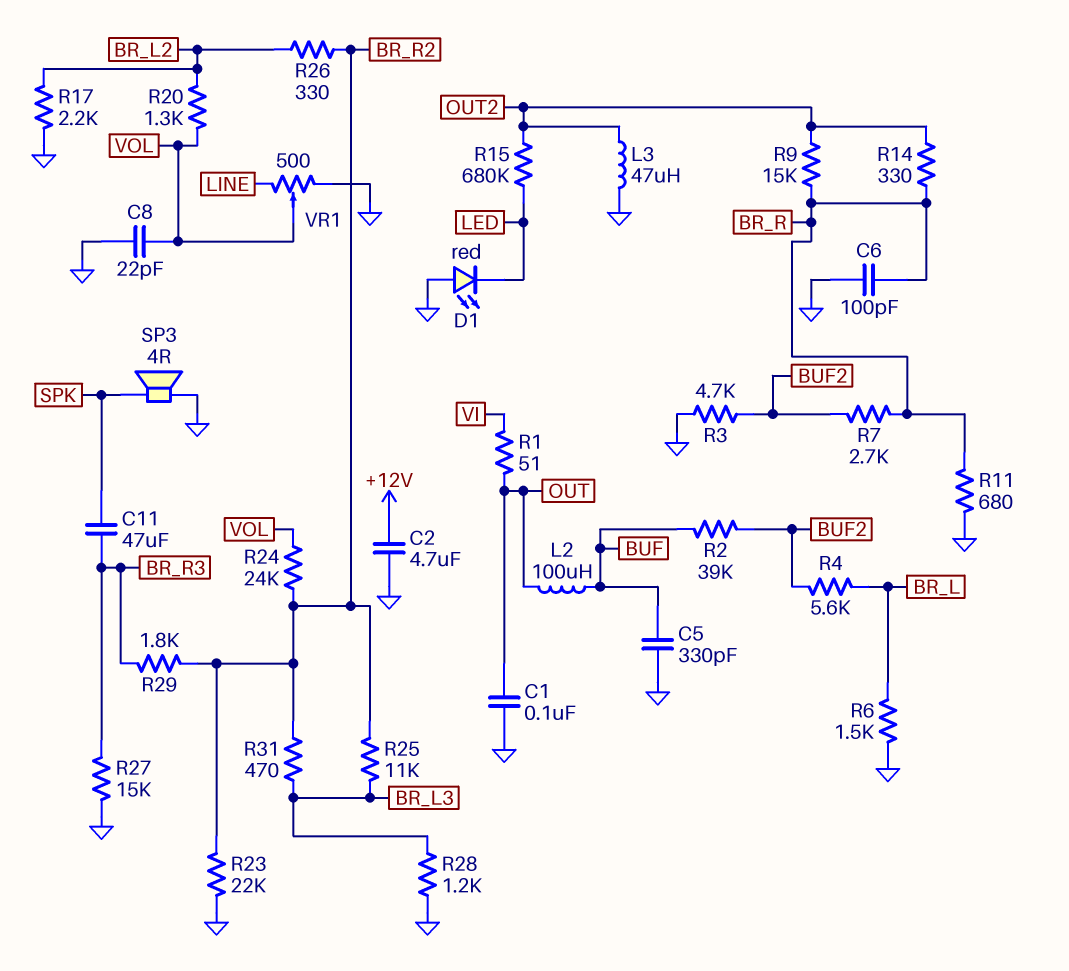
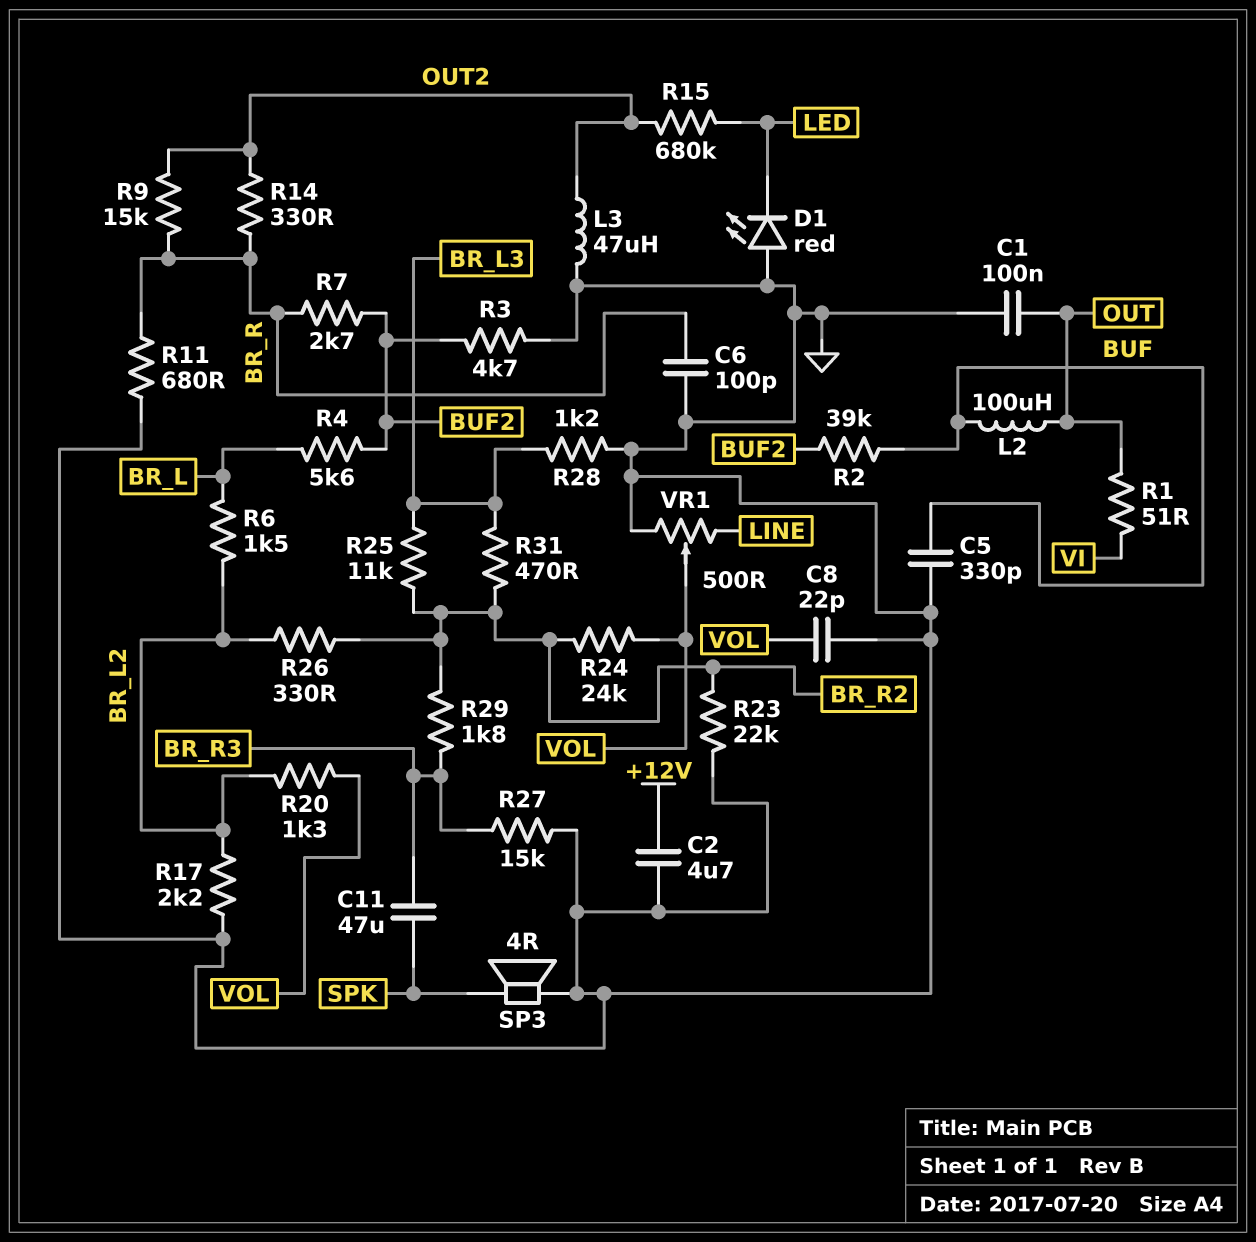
R6: 1.5k (BR_L, GND) -> 1.5k (BR_L, BR_L2)

